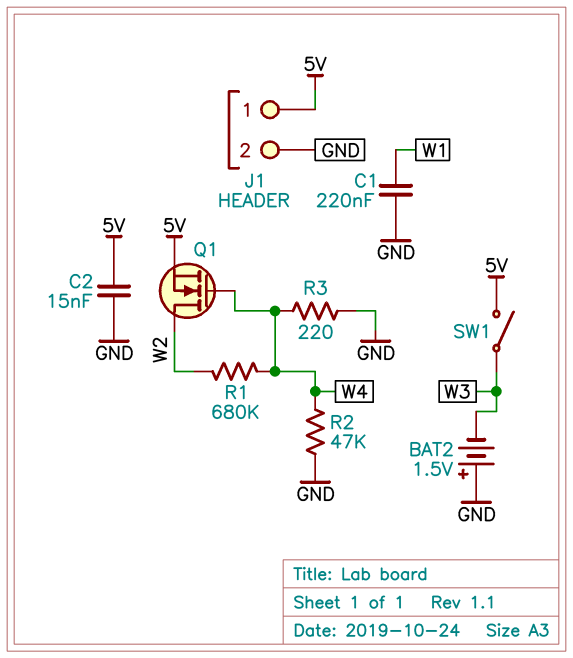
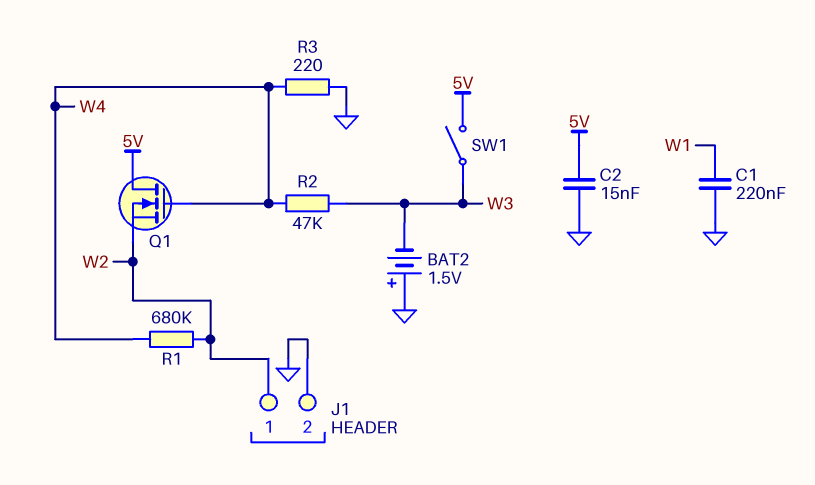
J1 pin 1: 5V -> W2
Q1: NMOS (G W4, D W2, S 5V) -> NMOS (G W4, D 5V, S W2)
R2: 47k (GND, W4) -> 47k (W3, W4)

